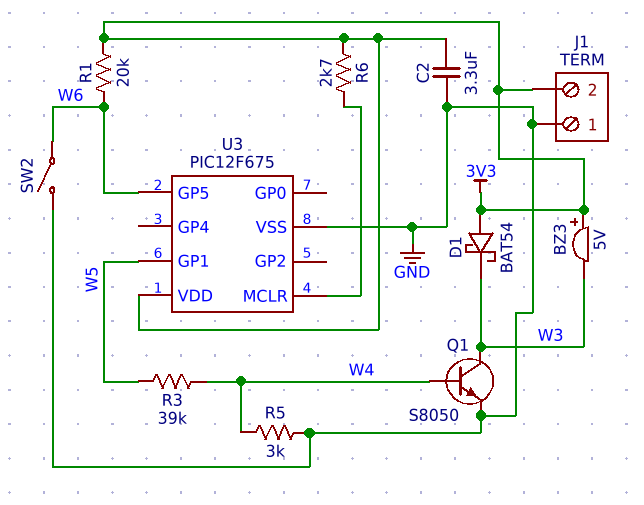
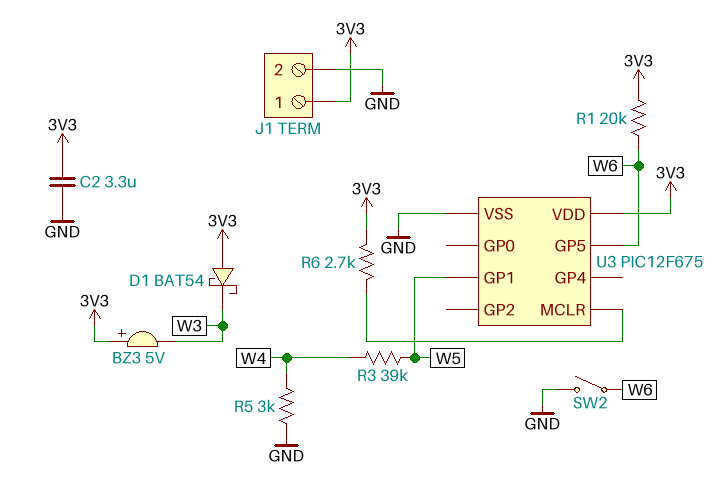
J1 pin 1: GND -> 3V3
J1 pin 2: 3V3 -> GND
Q1: NPN S8050 (B W4, C W3, E GND) -> none

